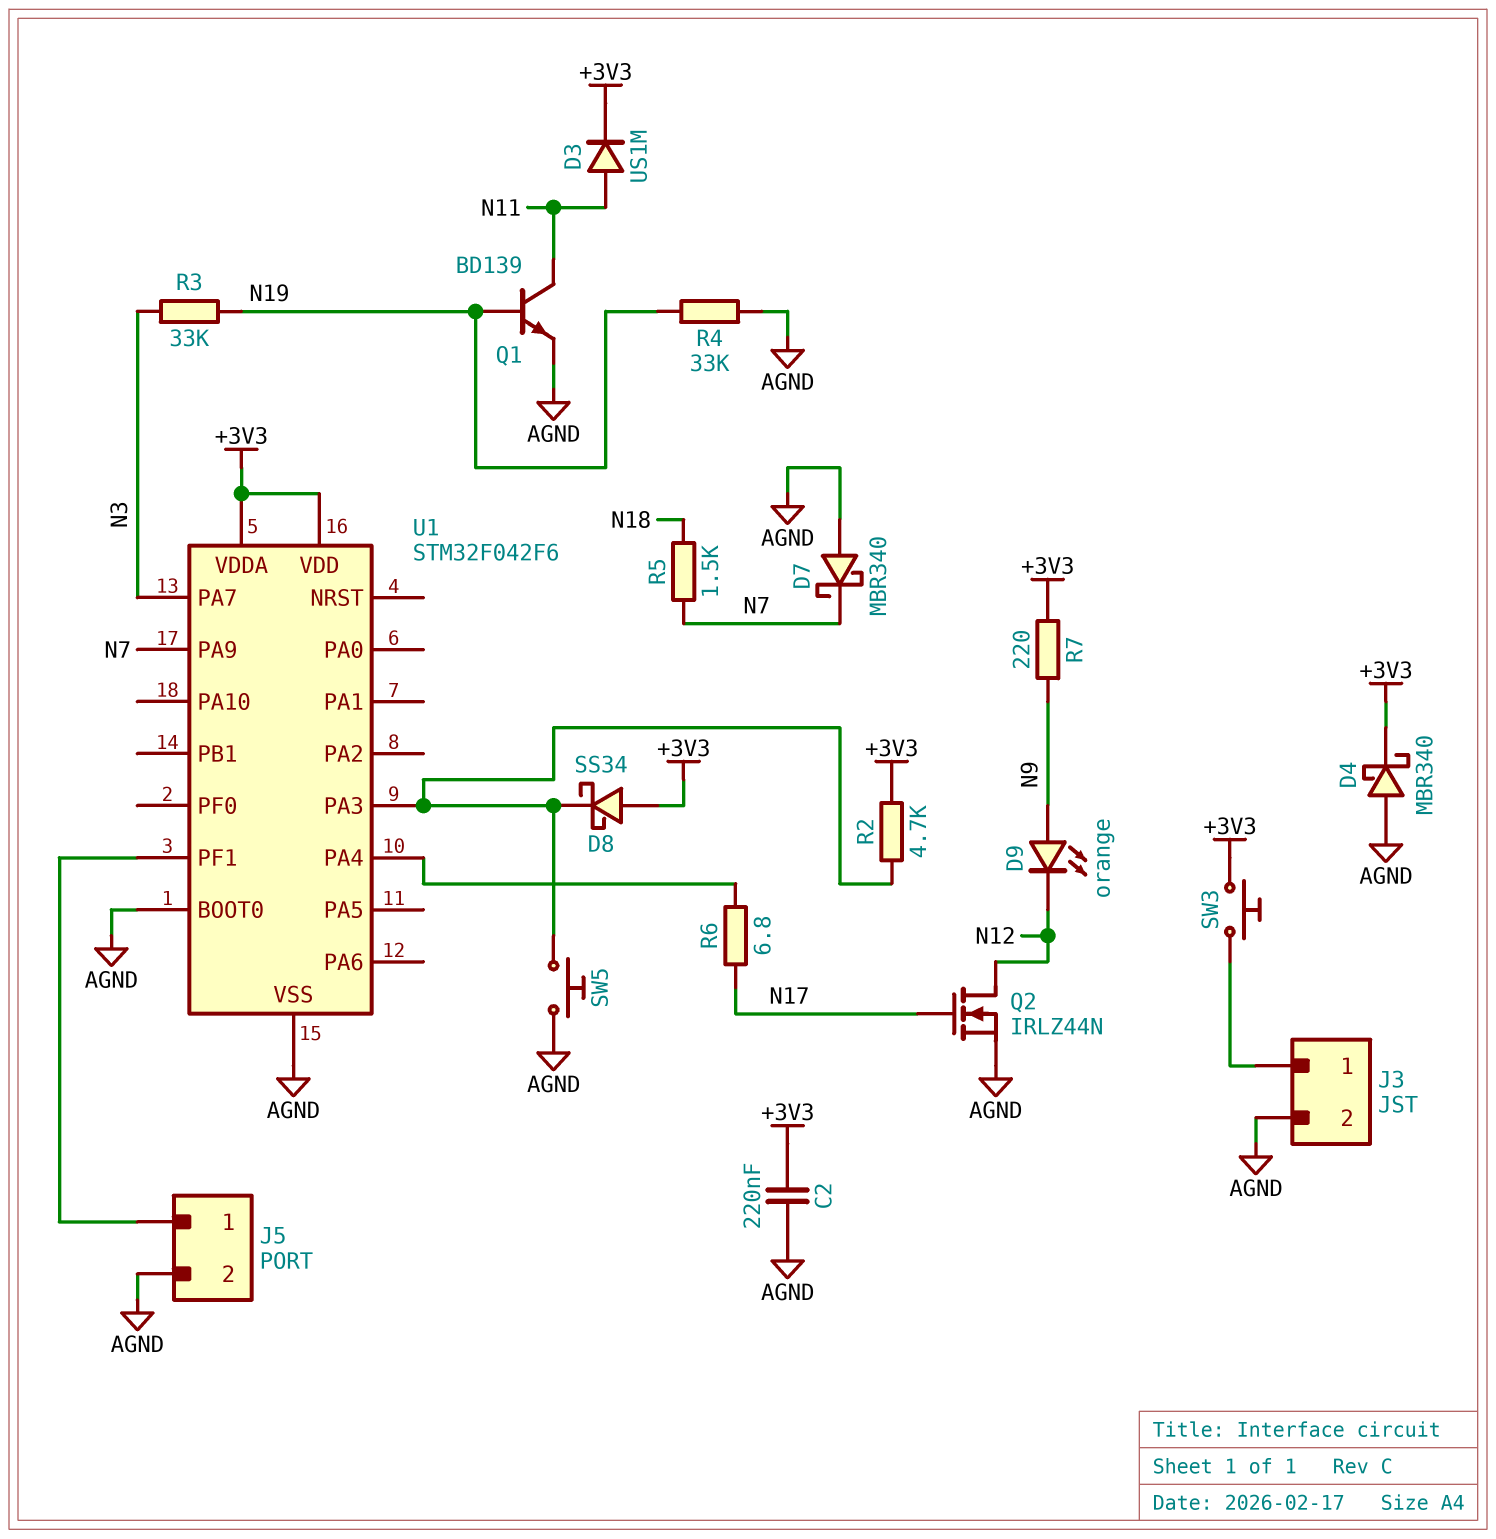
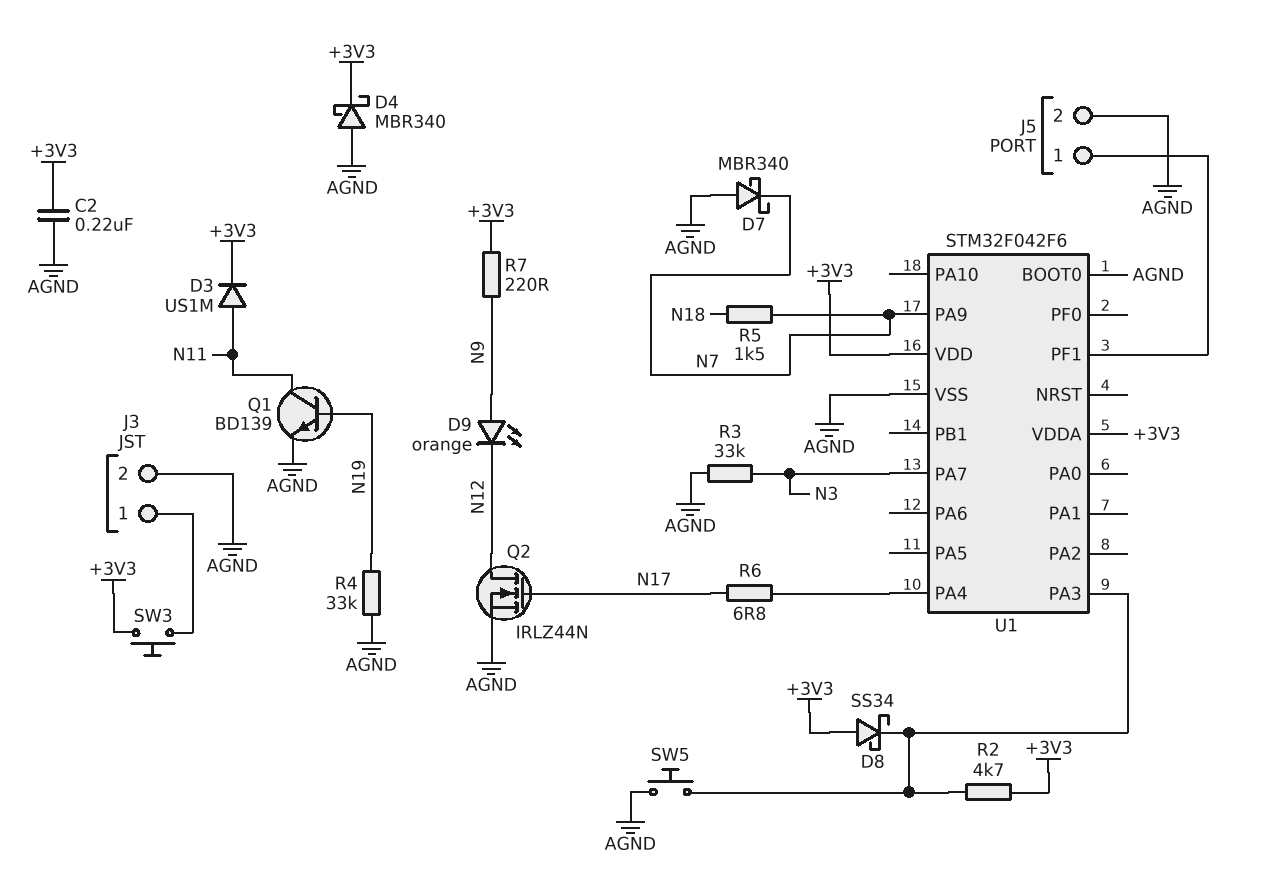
R3: 33k (N3, N19) -> 33k (AGND, N3)

